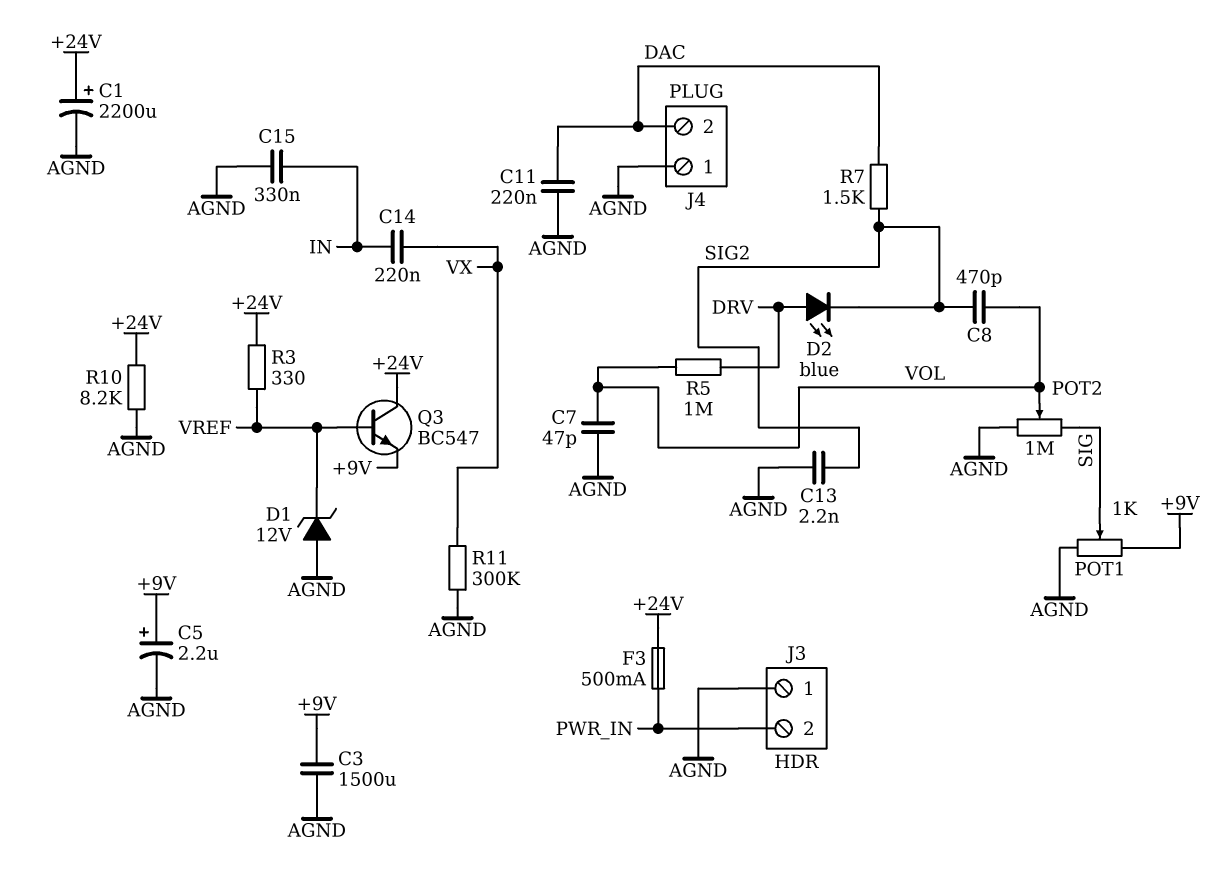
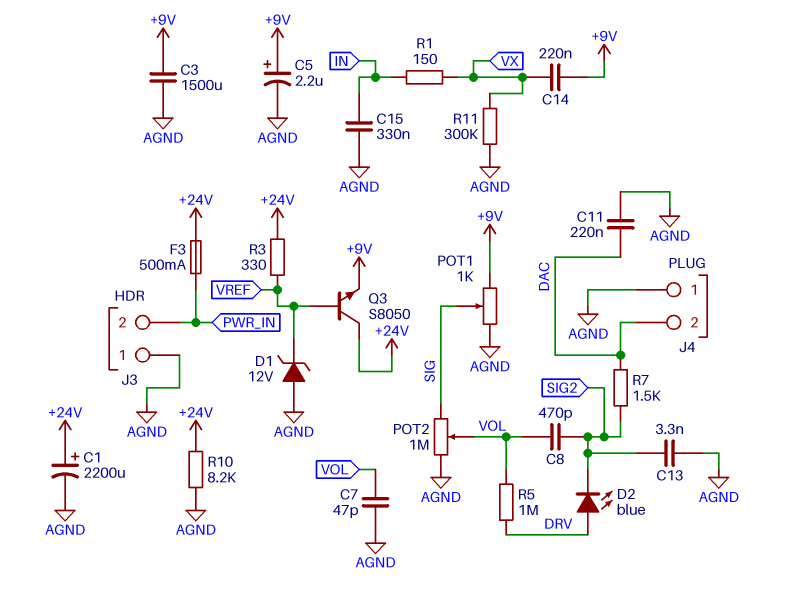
C13: 2.2nF (AGND, SIG2) -> 3.3nF (AGND, SIG2)
C14: 220nF (IN, VX) -> 220nF (+9V, VX)
Q3: NPN BC547 (B VREF, C +24V, E +9V) -> NPN S8050 (B VREF, C +24V, E +9V)
R1: none -> 150 (IN, VX)

